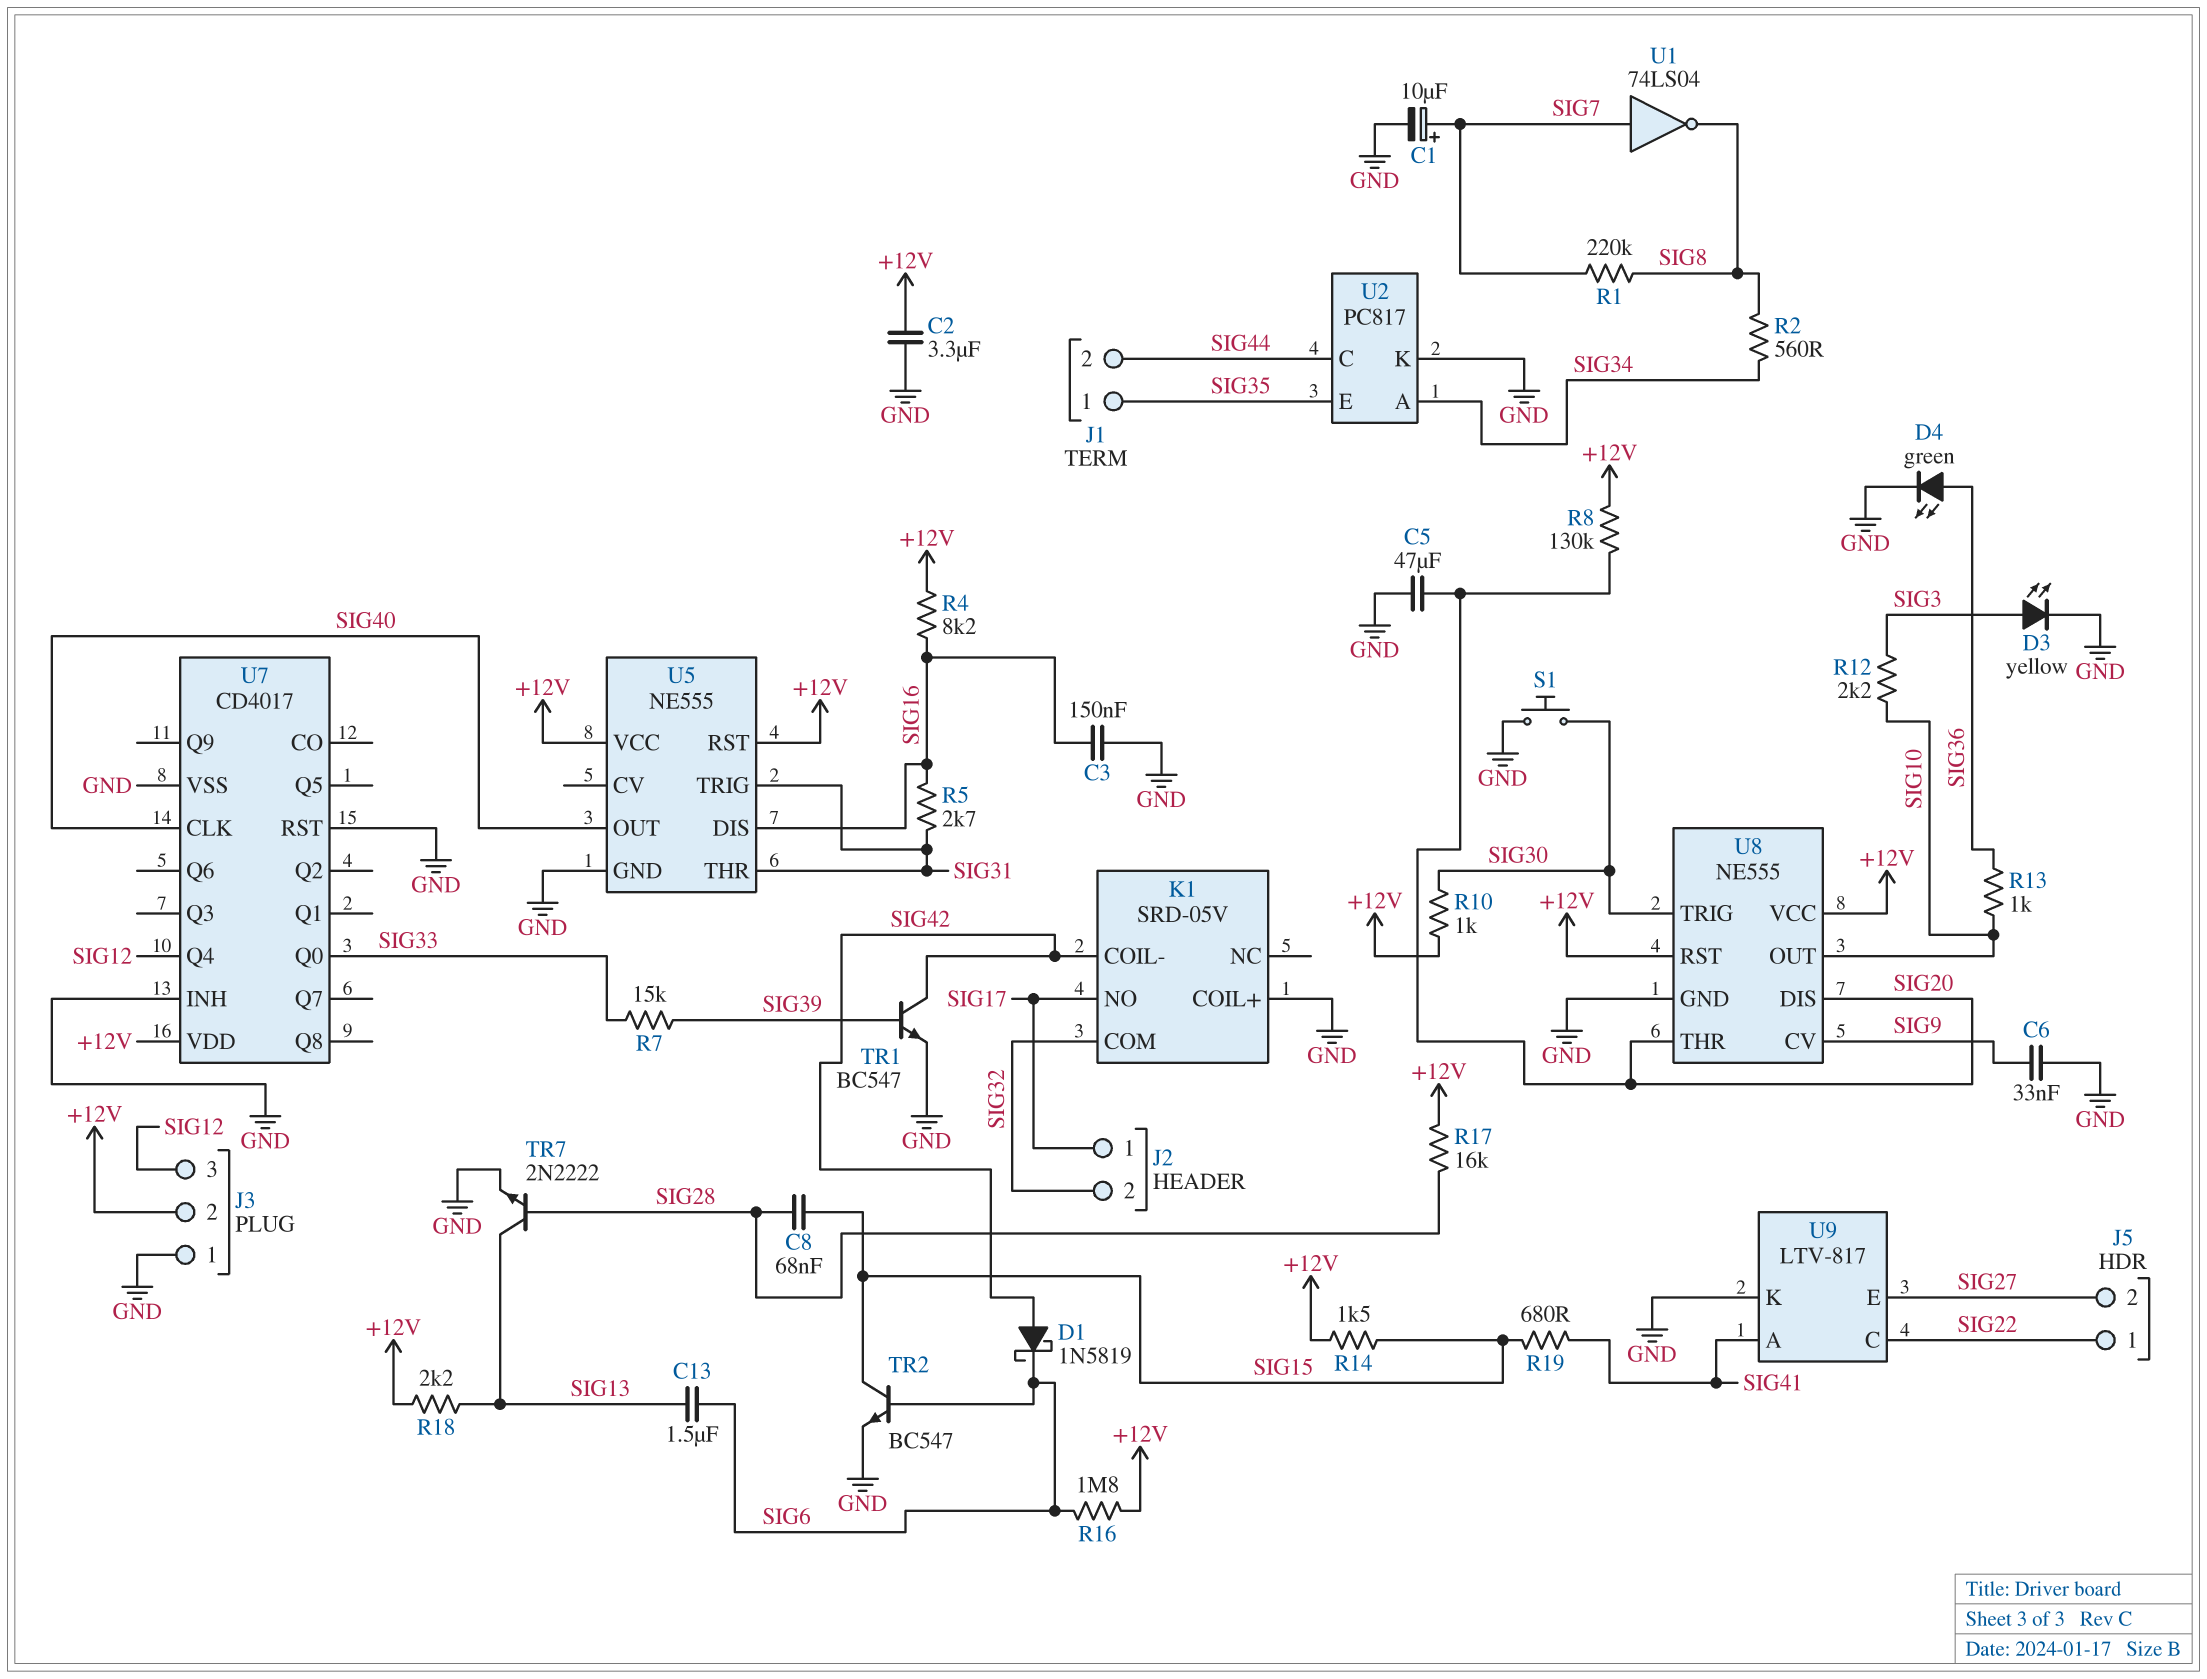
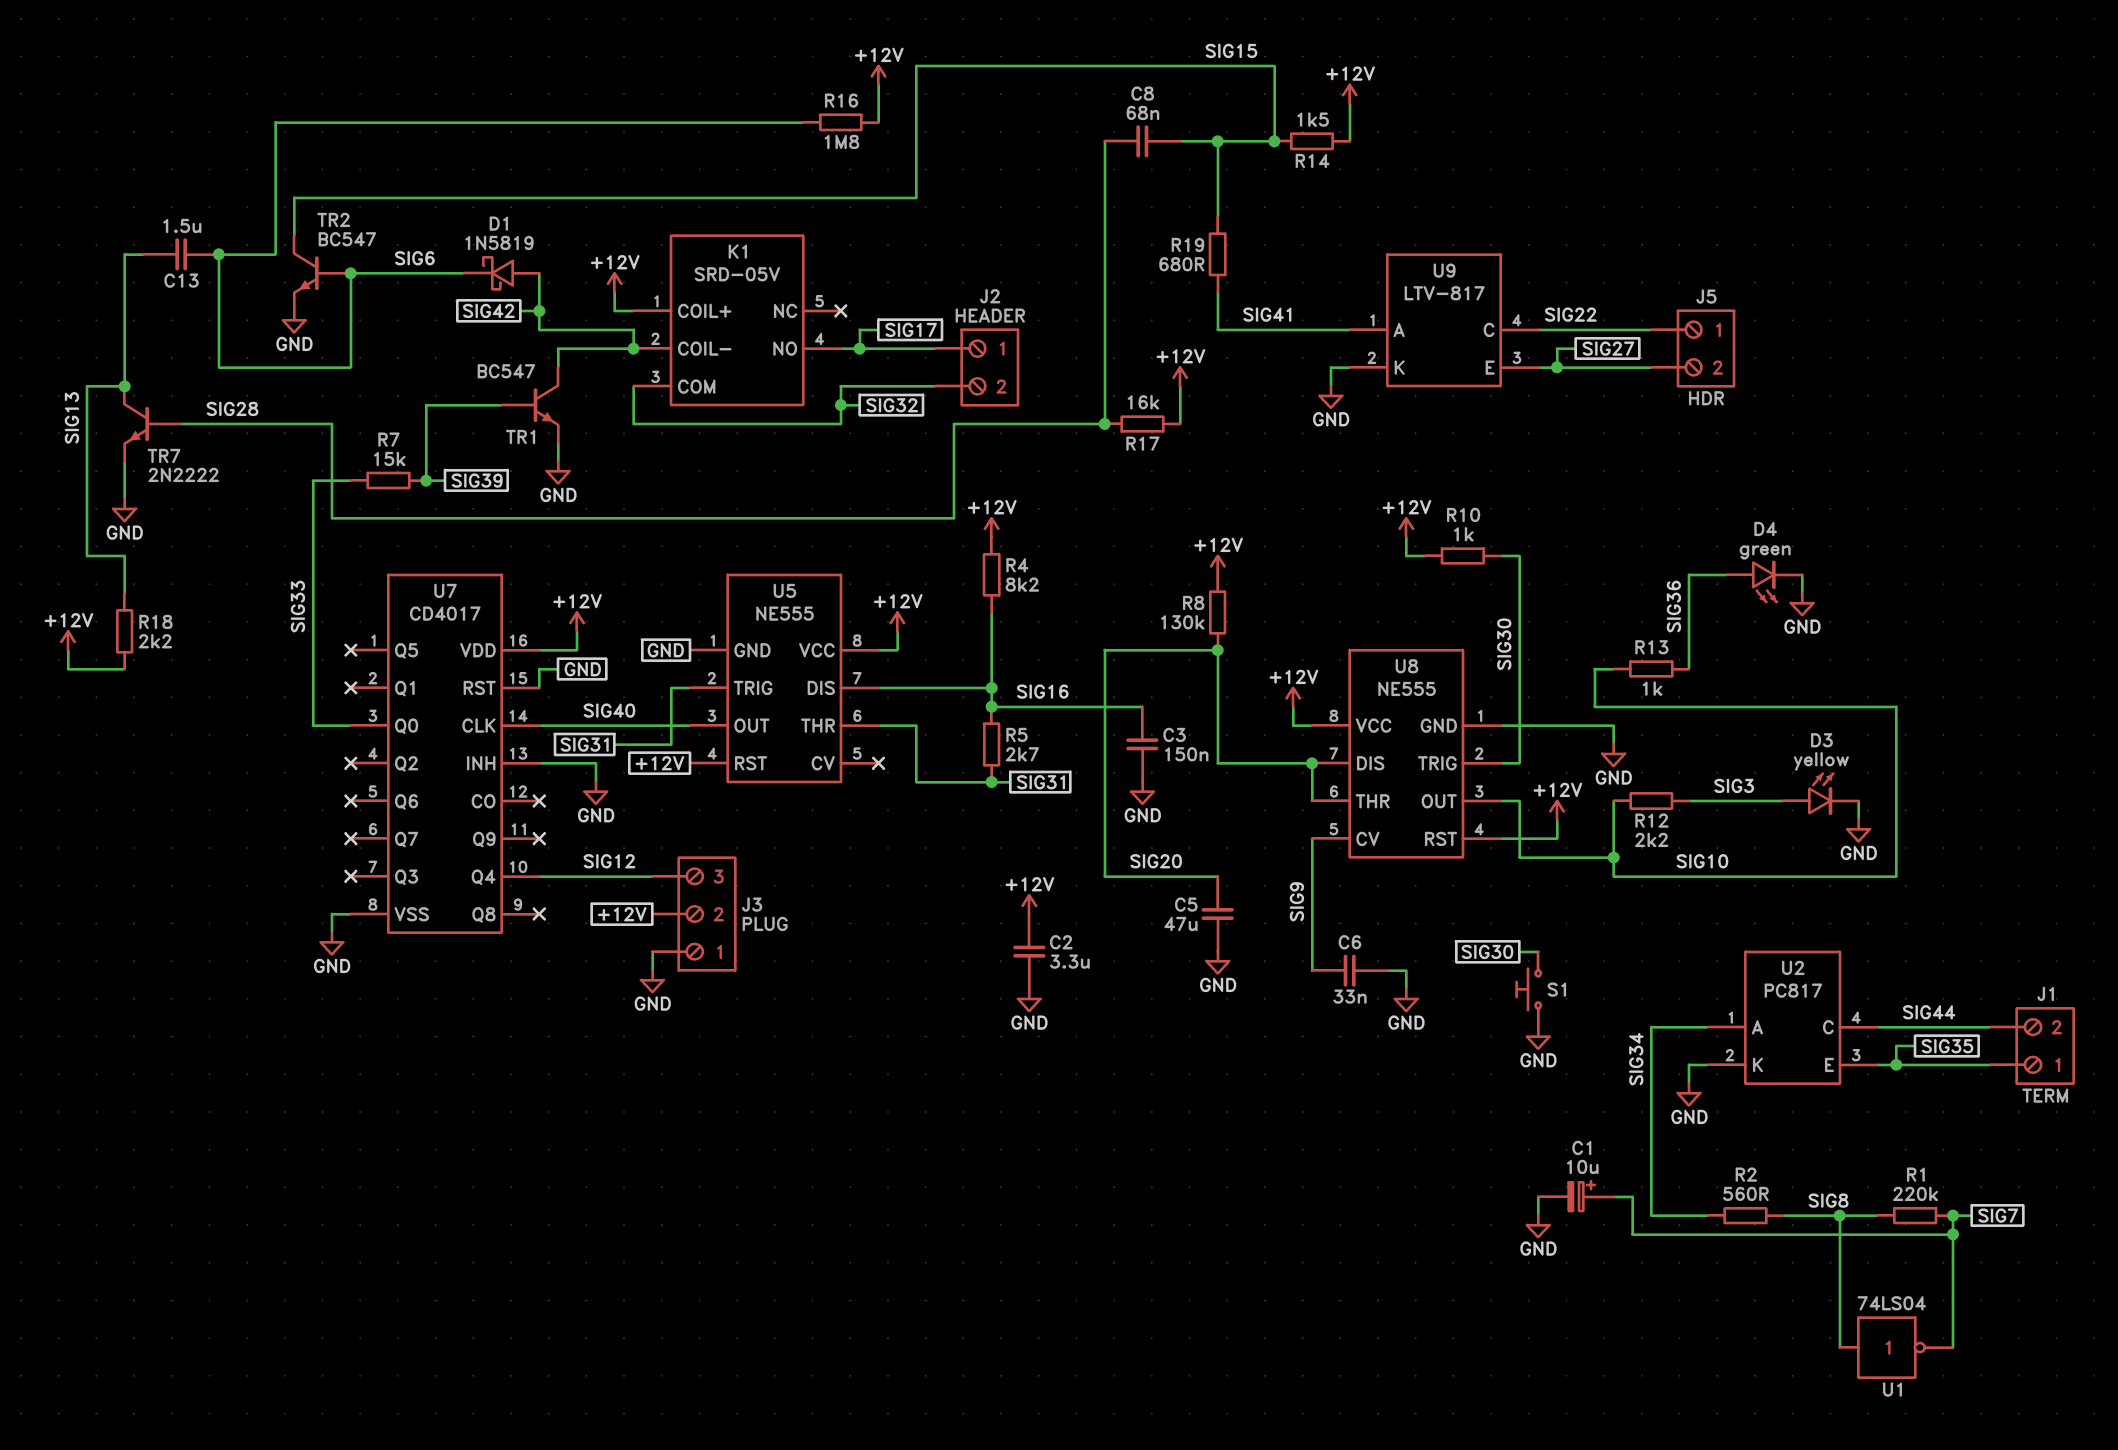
K1 pin COIL+: GND -> +12V
U1: NOT 74LS04 (in SIG7, out SIG8) -> NOT 74LS04 (in SIG8, out SIG7)

